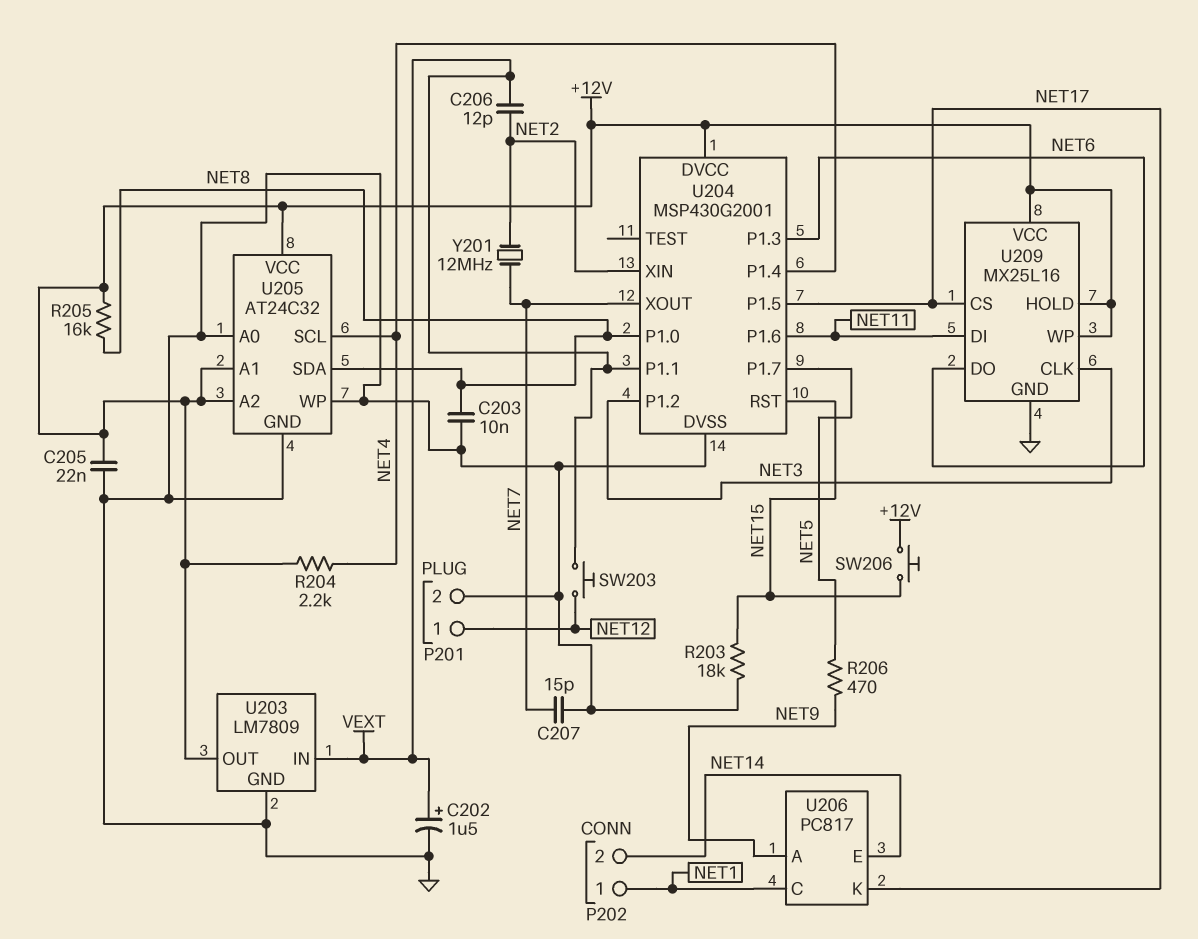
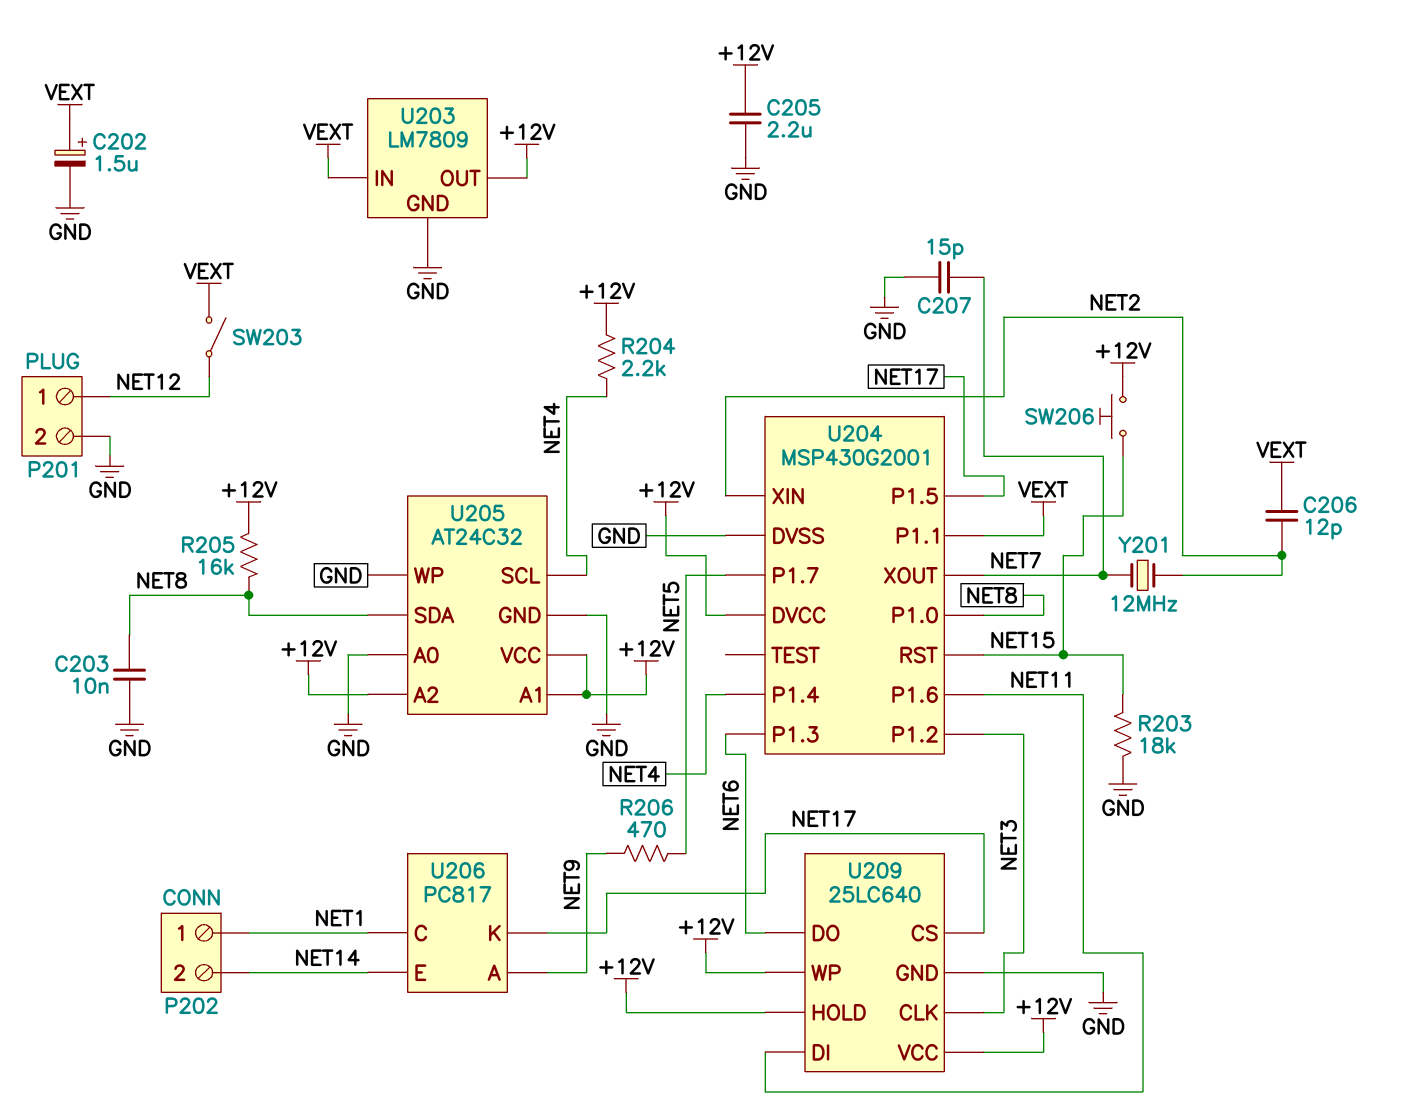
C205: 22nF (+12V, GND) -> 2.2uF (+12V, GND)
SW203: button (NET12, VEXT) -> switch (NET12, VEXT)
U209: MX25L16 -> 25LC640

